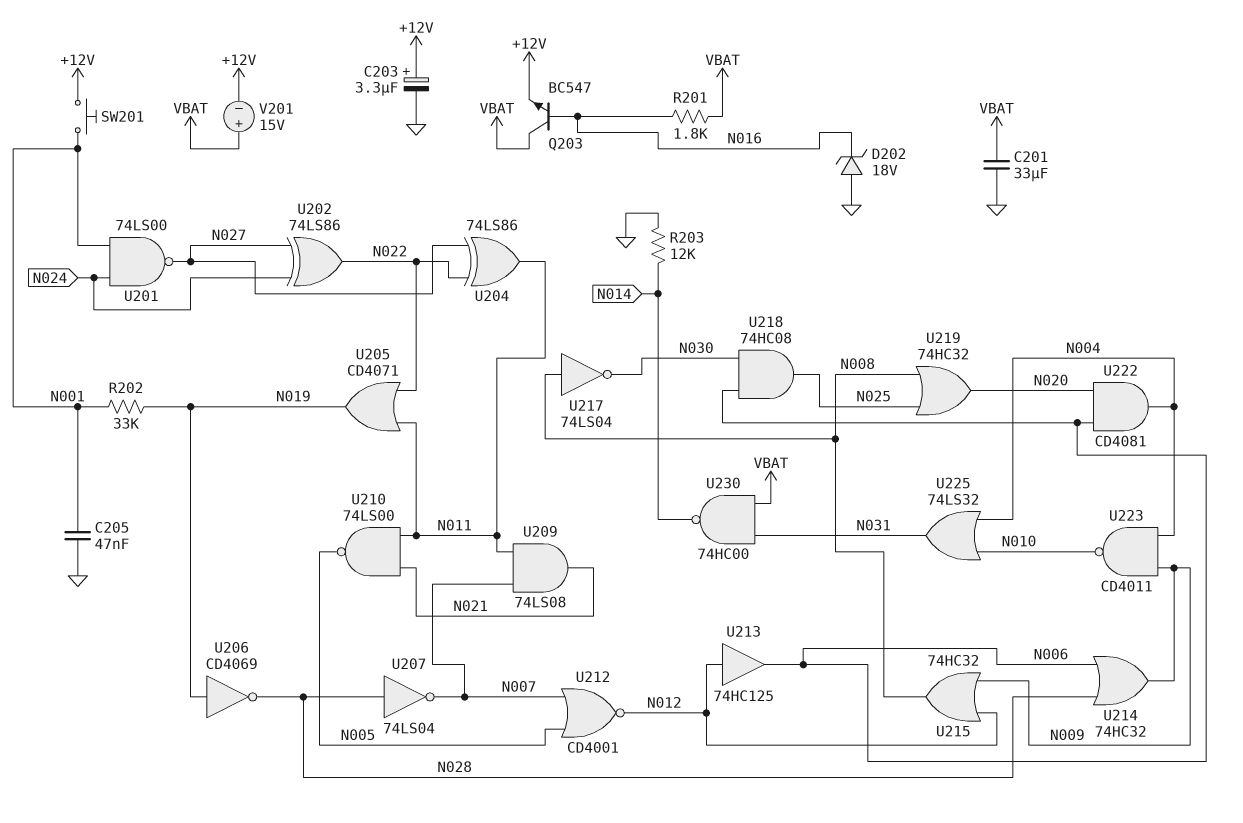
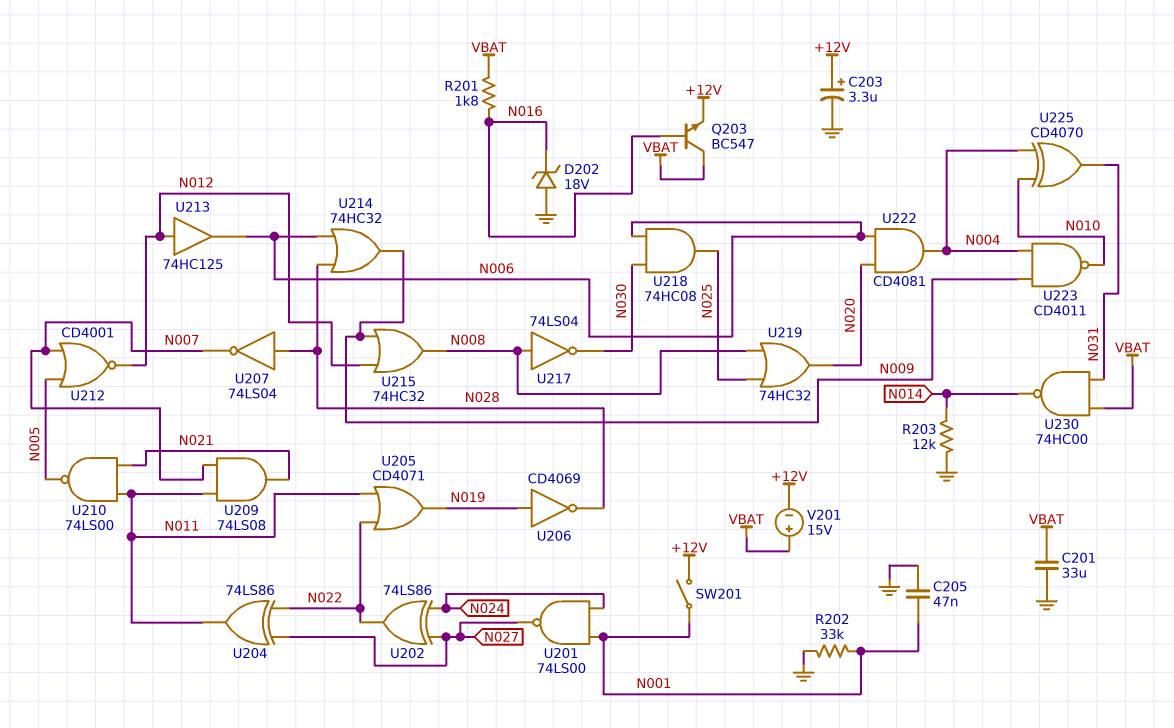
R202: 33k (N001, N019) -> 33k (GND, N001)
SW201: button (+12V, N001) -> switch (+12V, N001)
U225: OR 74LS32 (in N004, in N010, out N031) -> XOR CD4070 (in N004, in N010, out N031)

